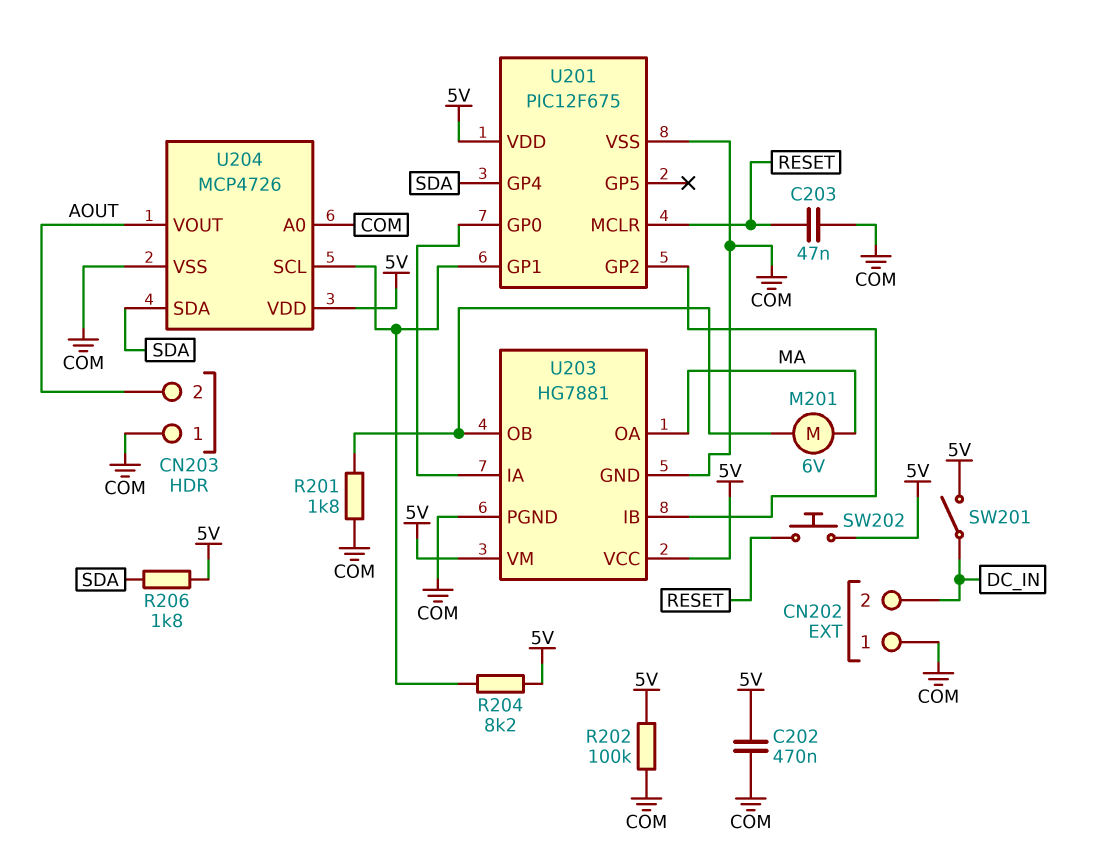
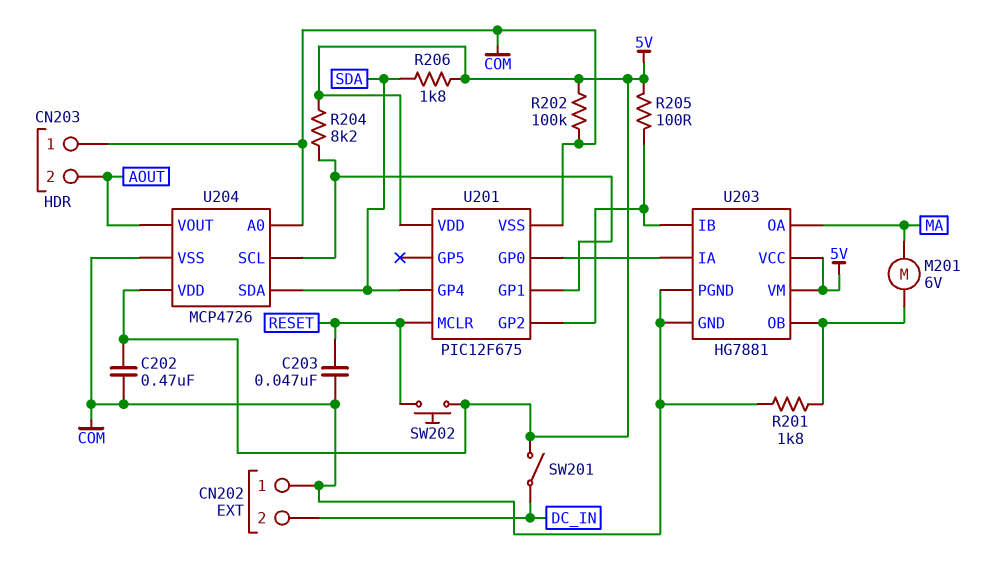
R205: none -> 100 (5V, U201/GP2)

